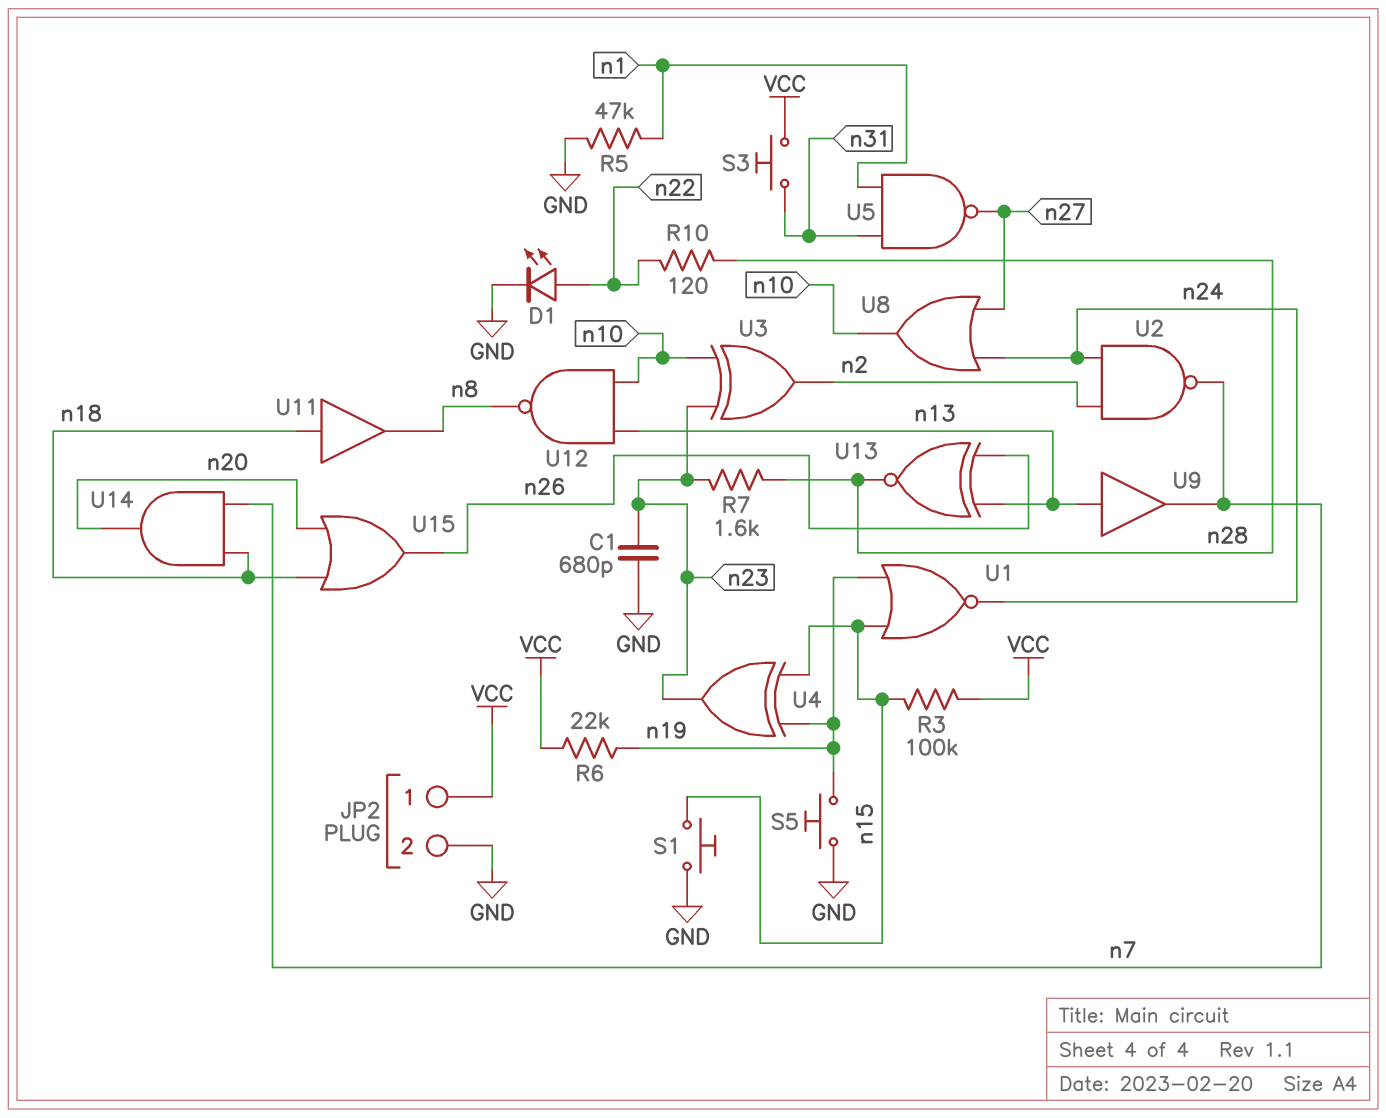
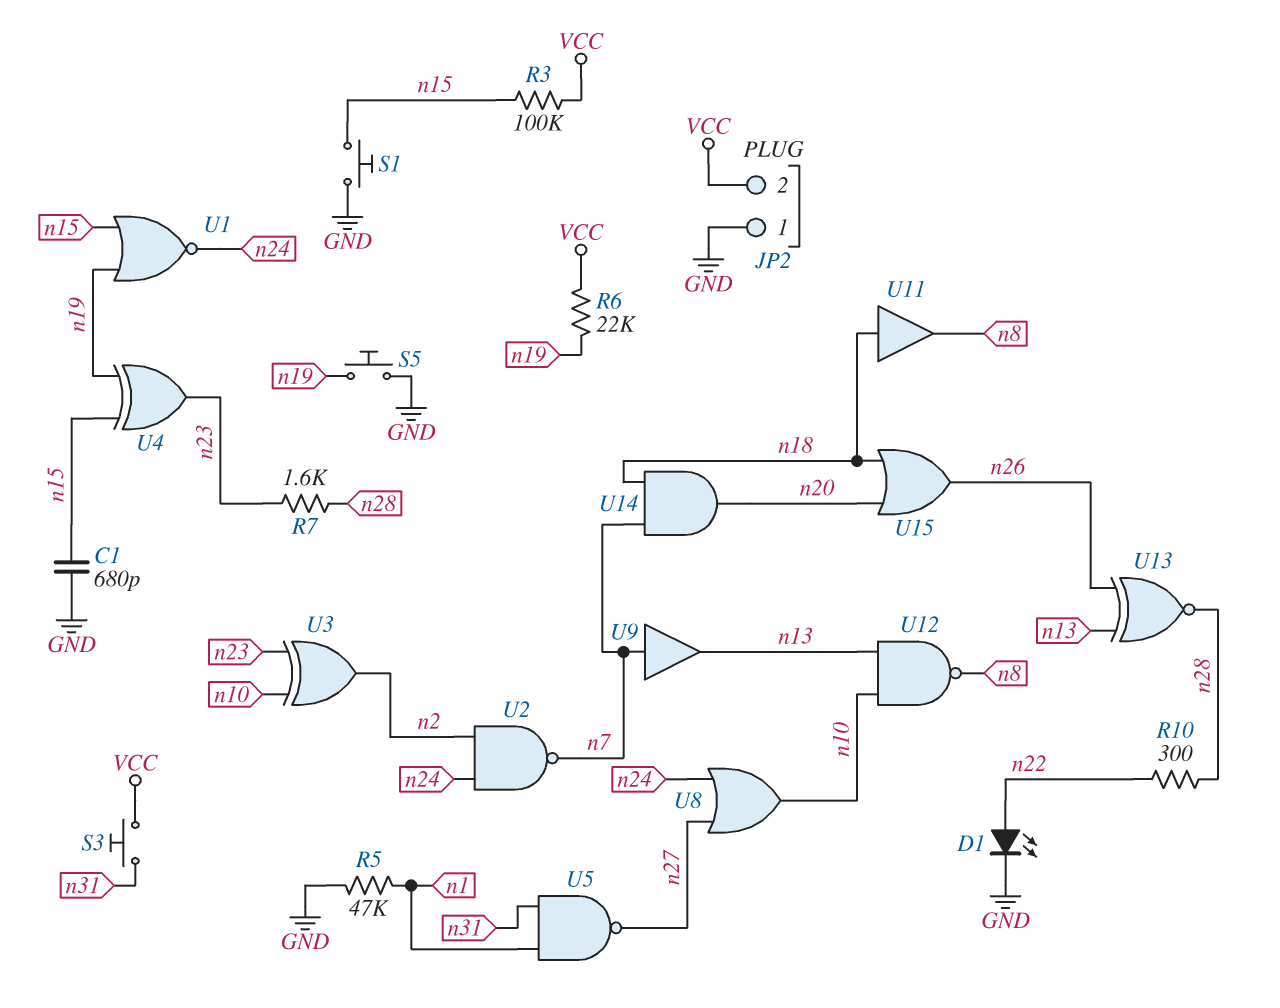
C1: 680pF (GND, n23) -> 680pF (GND, n15)
JP2 pin 1: VCC -> GND
JP2 pin 2: GND -> VCC
R10: 120 (n22, n28) -> 300 (n22, n28)
U9: buffer (in n13, out n7) -> buffer (in n7, out n13)

